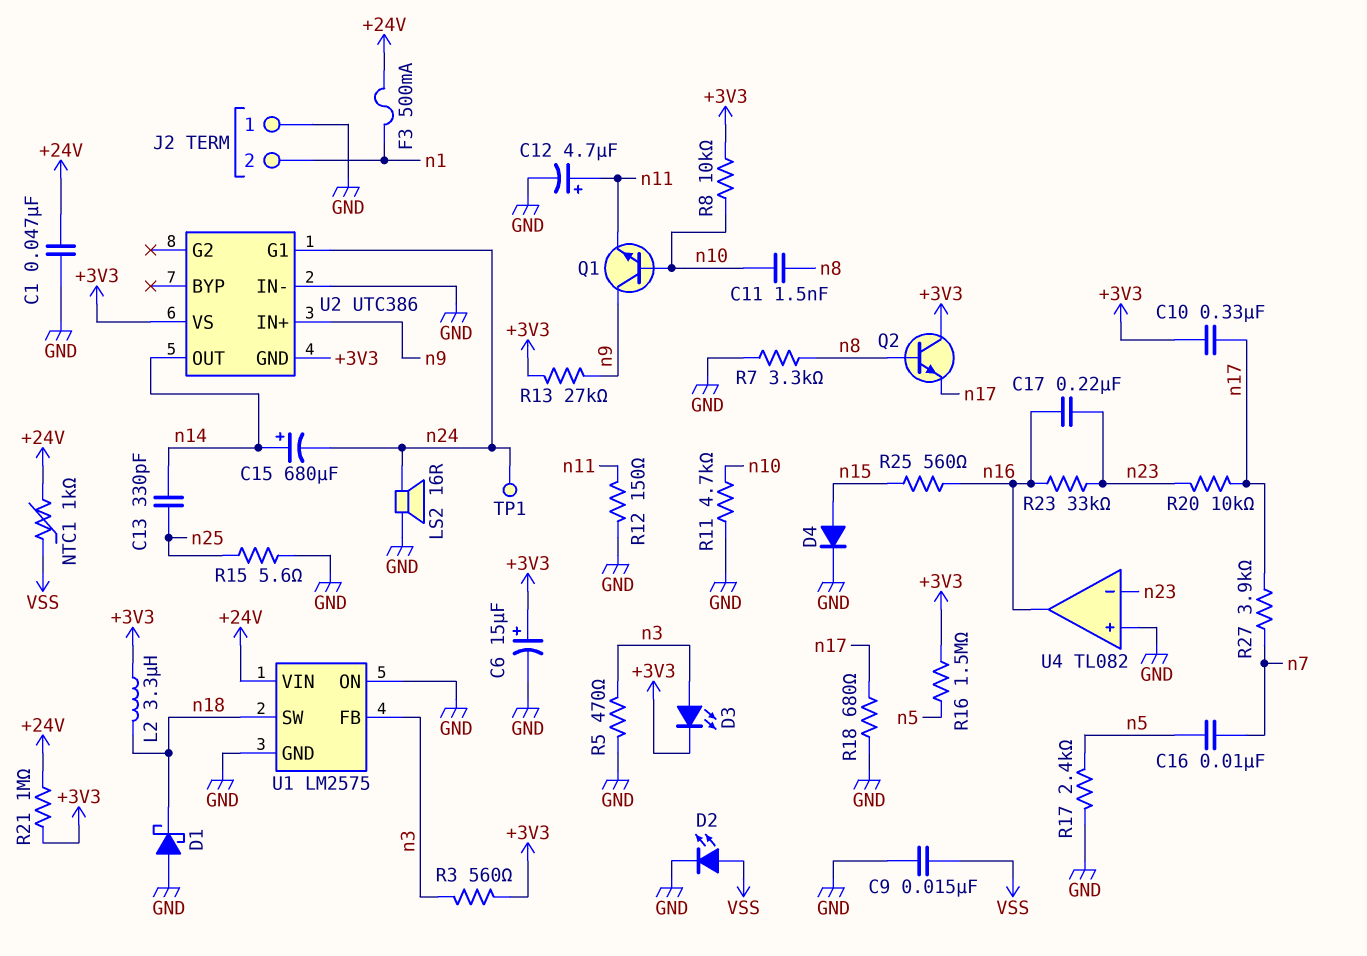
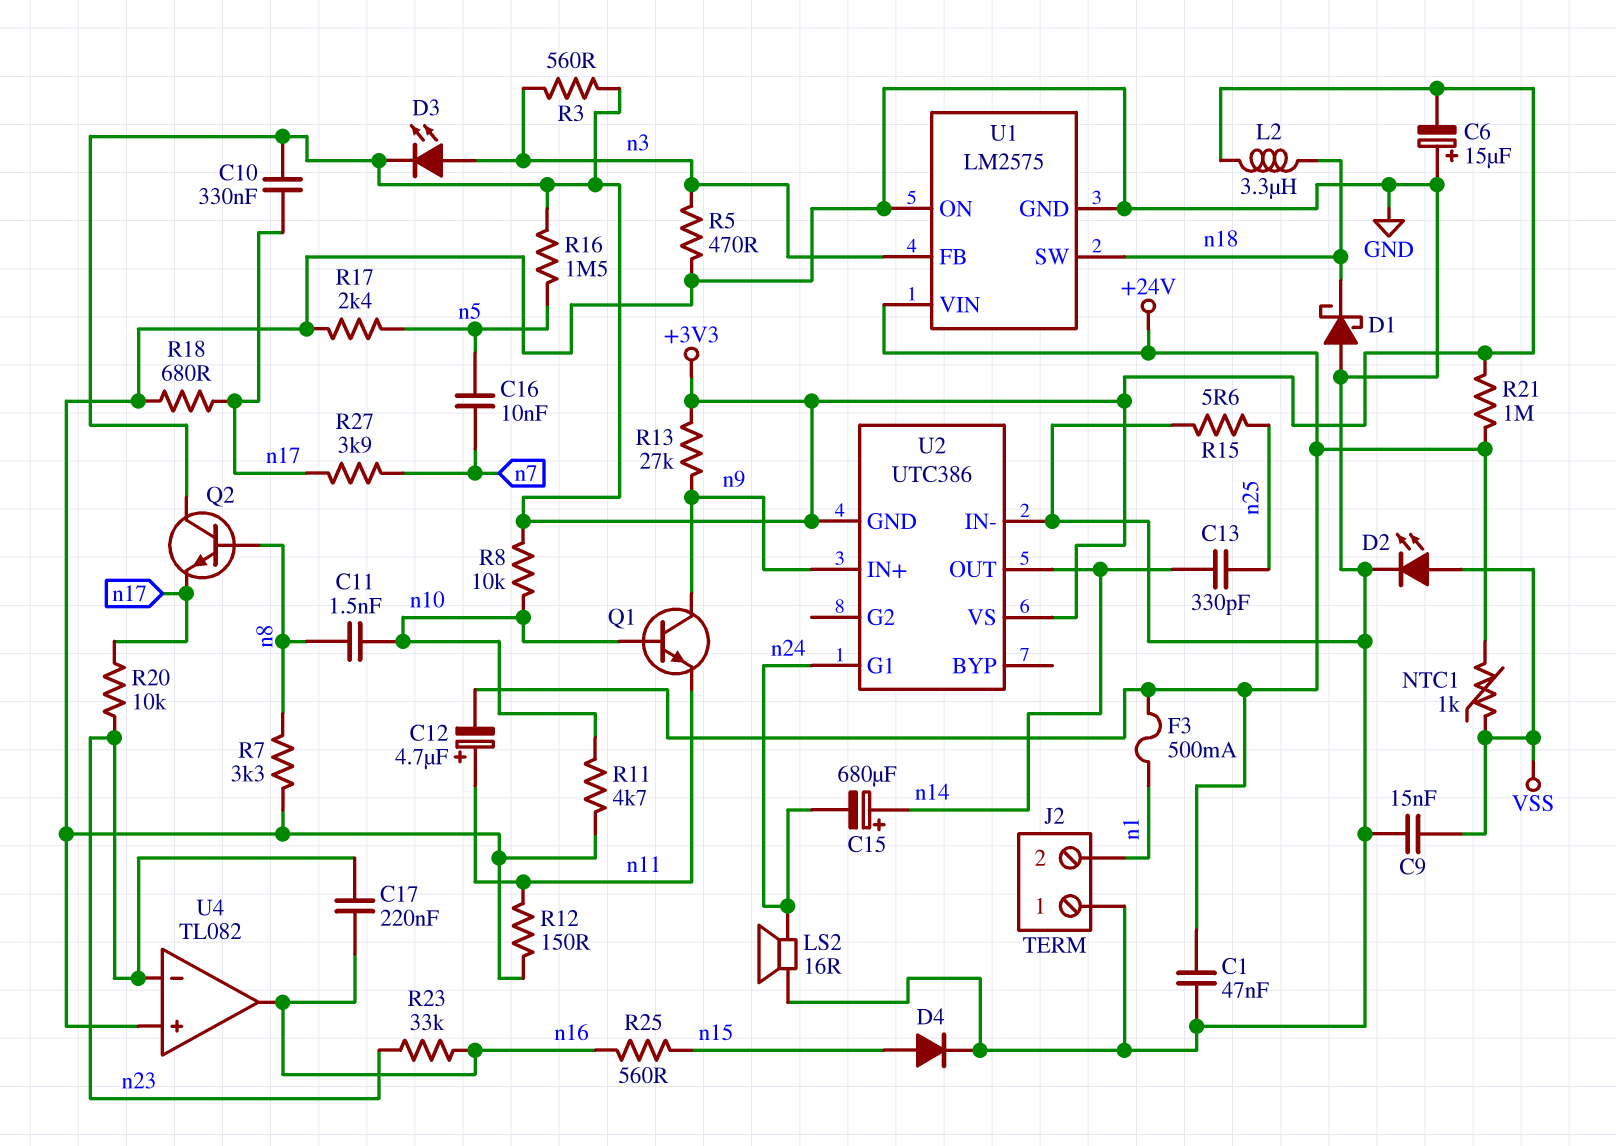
C6: 15uF (plus +3V3, minus GND) -> 15uF (plus GND, minus +3V3)
C12: 4.7uF (plus n11, minus GND) -> 4.7uF (plus n11, minus +24V)
TP1: test point (n24) -> none

